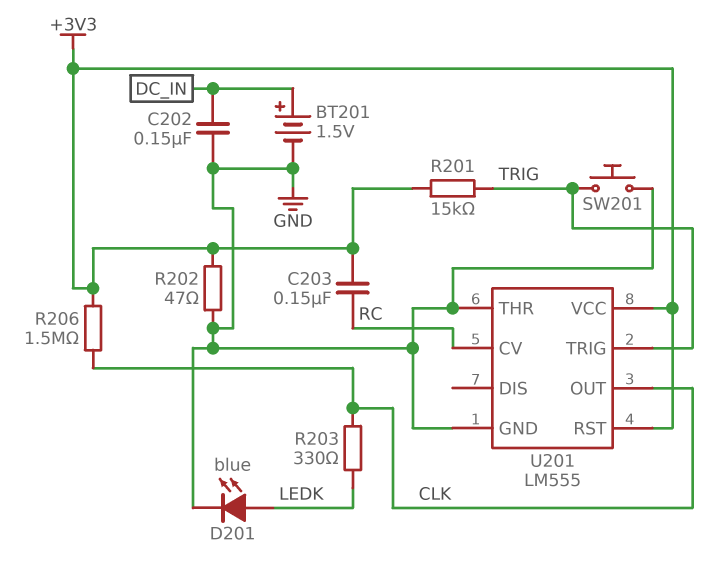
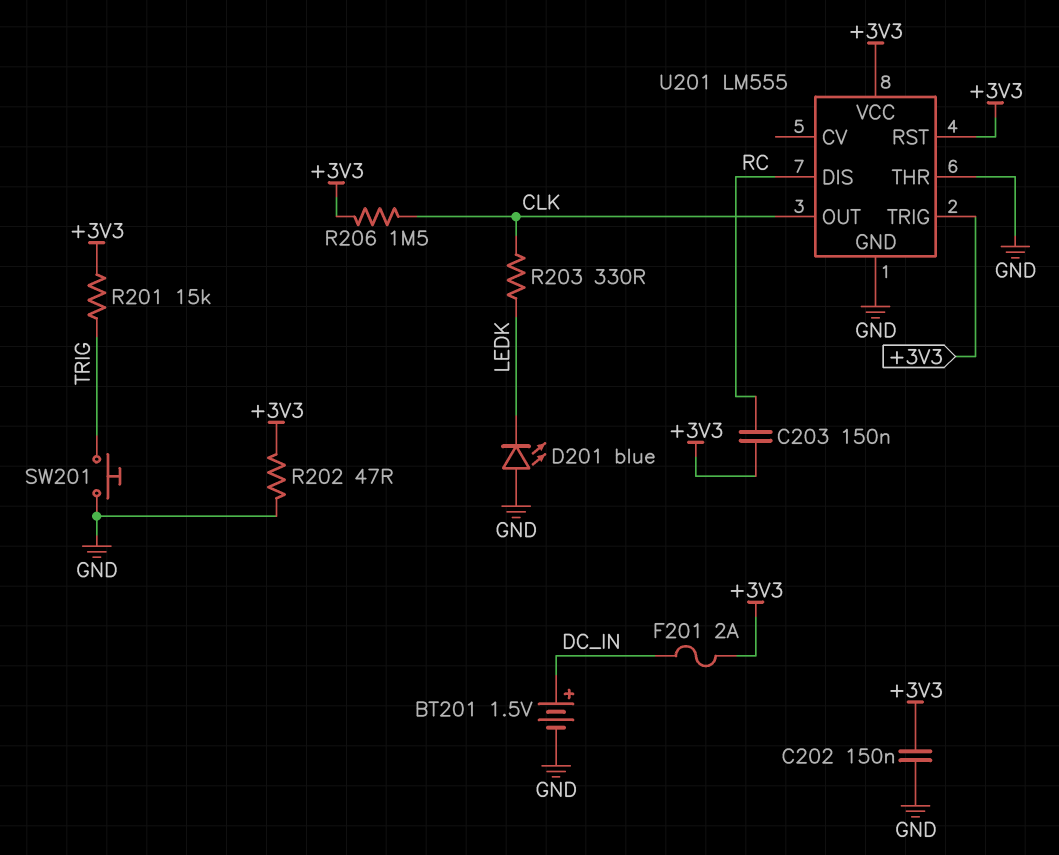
C202: 150nF (DC_IN, GND) -> 150nF (+3V3, GND)
D201: LED blue (A LEDK, K GND) -> LED blue (A GND, K LEDK)
F201: none -> 2A (+3V3, DC_IN)
U201 pin CV: RC -> none
U201 pin DIS: none -> RC
U201 pin TRIG: TRIG -> +3V3

